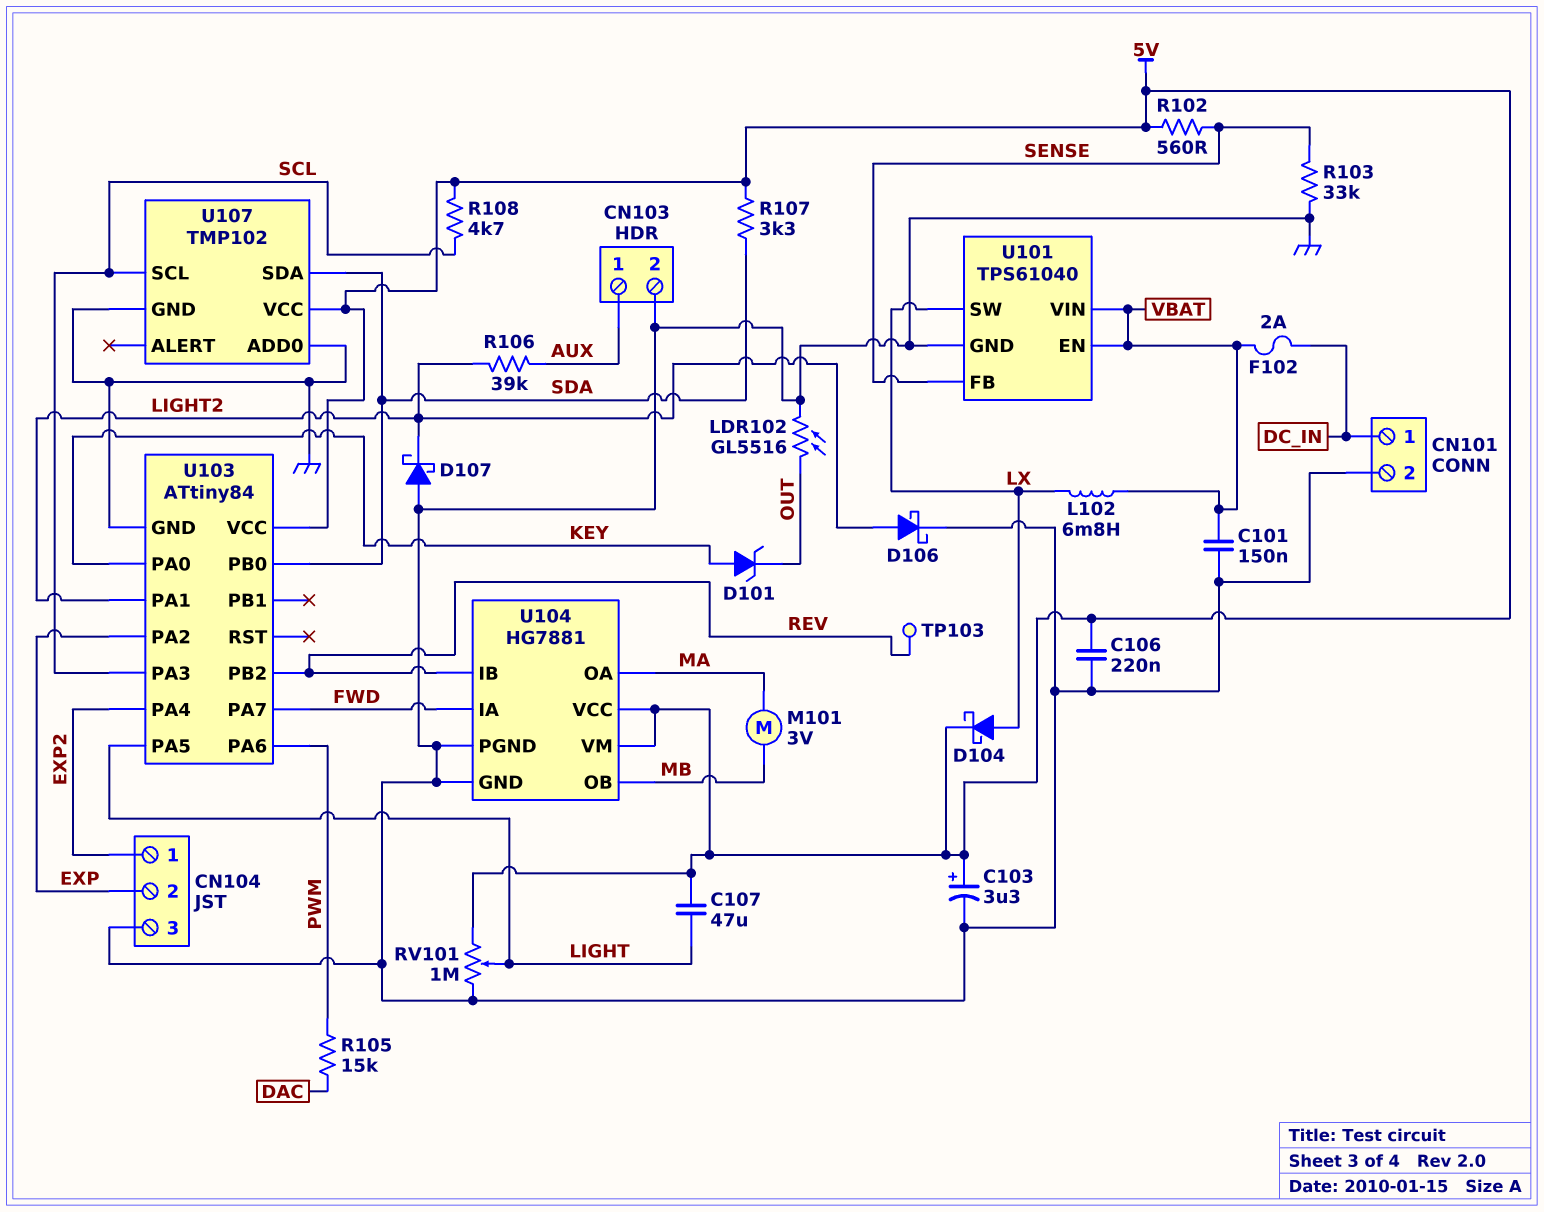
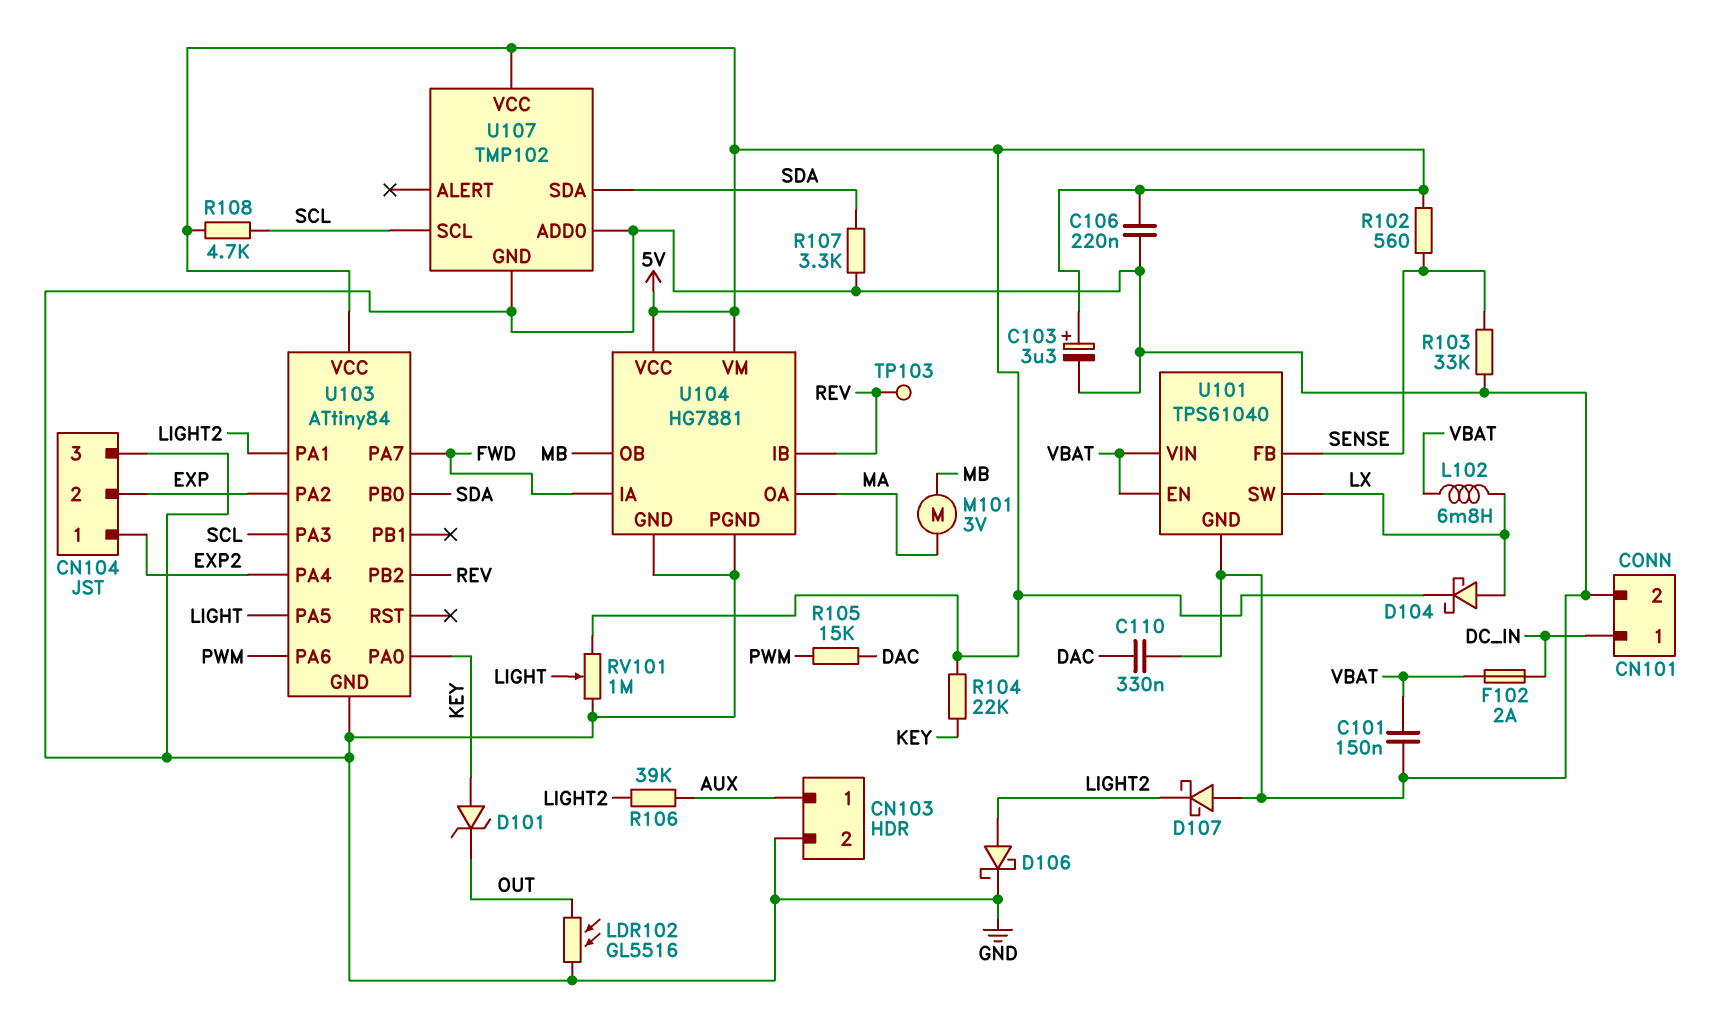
C107: 47uF (5V, LIGHT) -> none
C110: none -> 330nF (DAC, GND)
R104: none -> 22k (5V, KEY)
R107: 3.3k (5V, SDA) -> 3.3k (GND, SDA)

